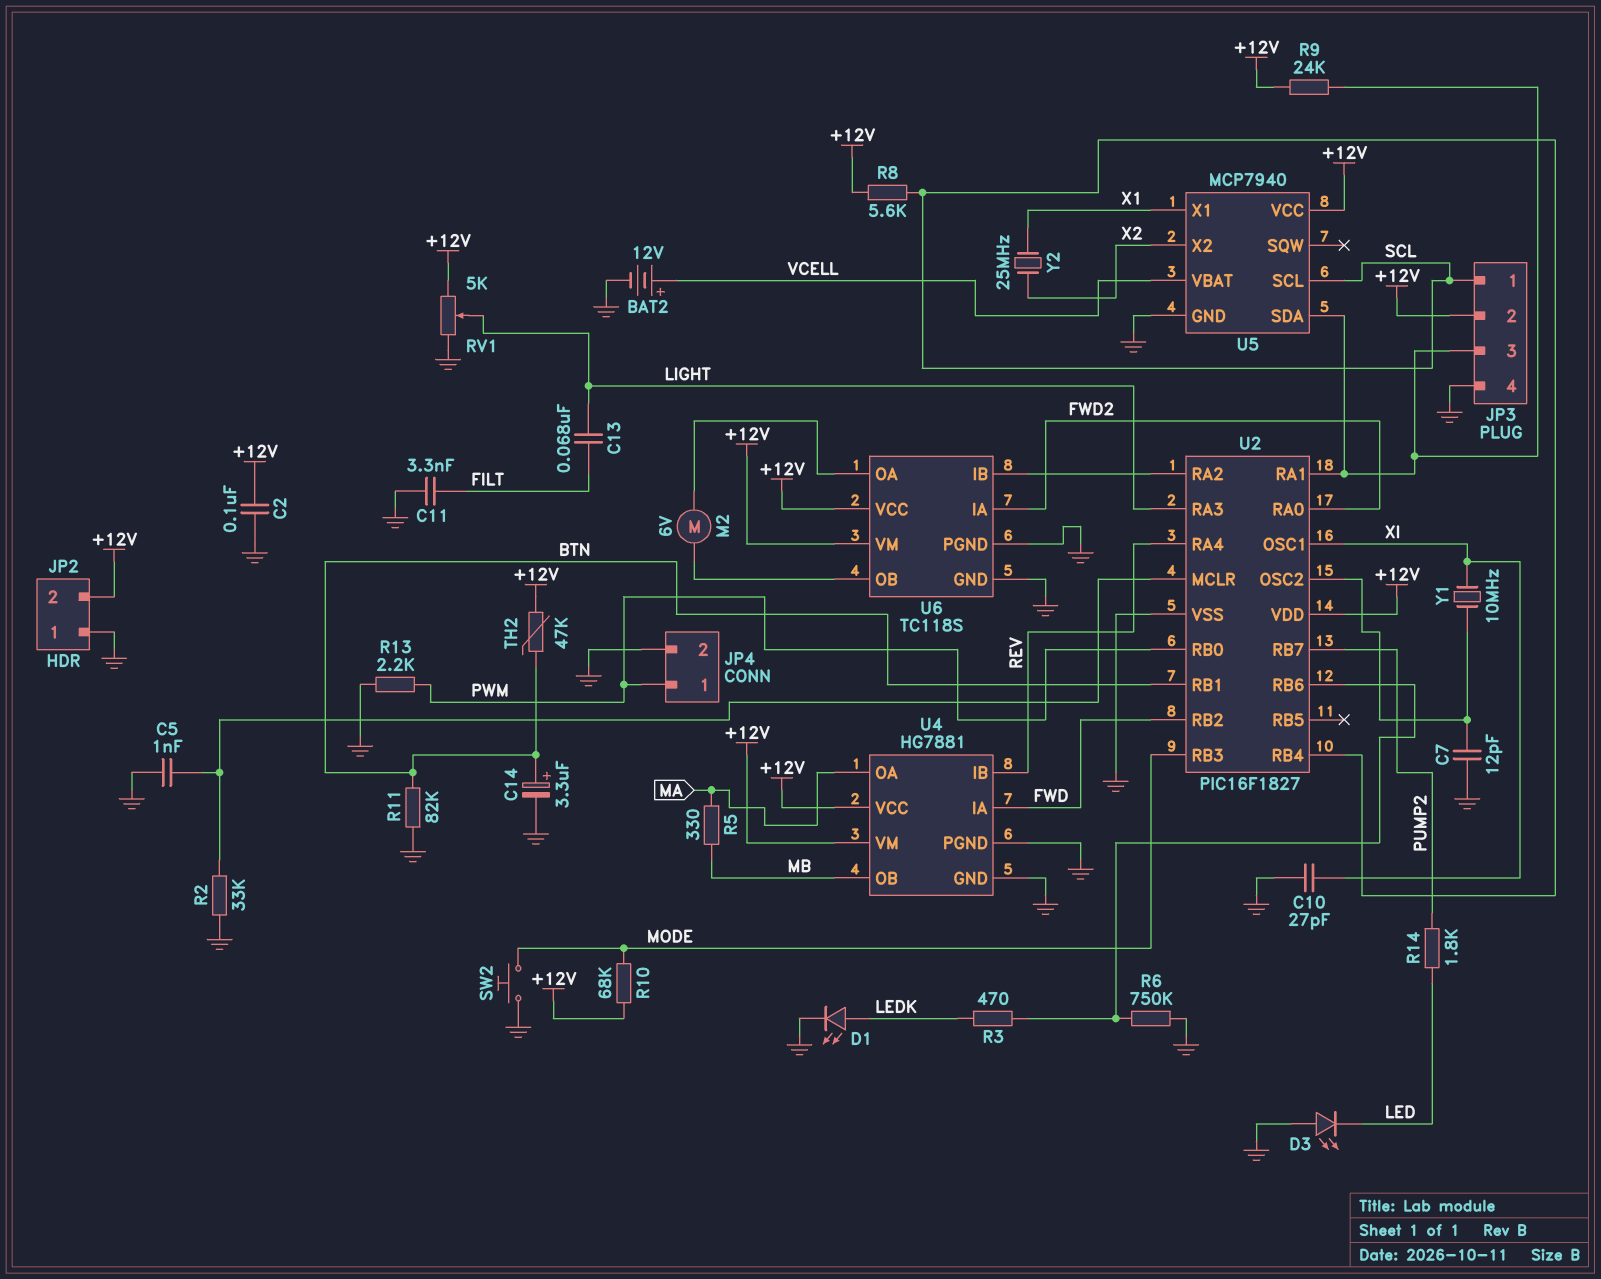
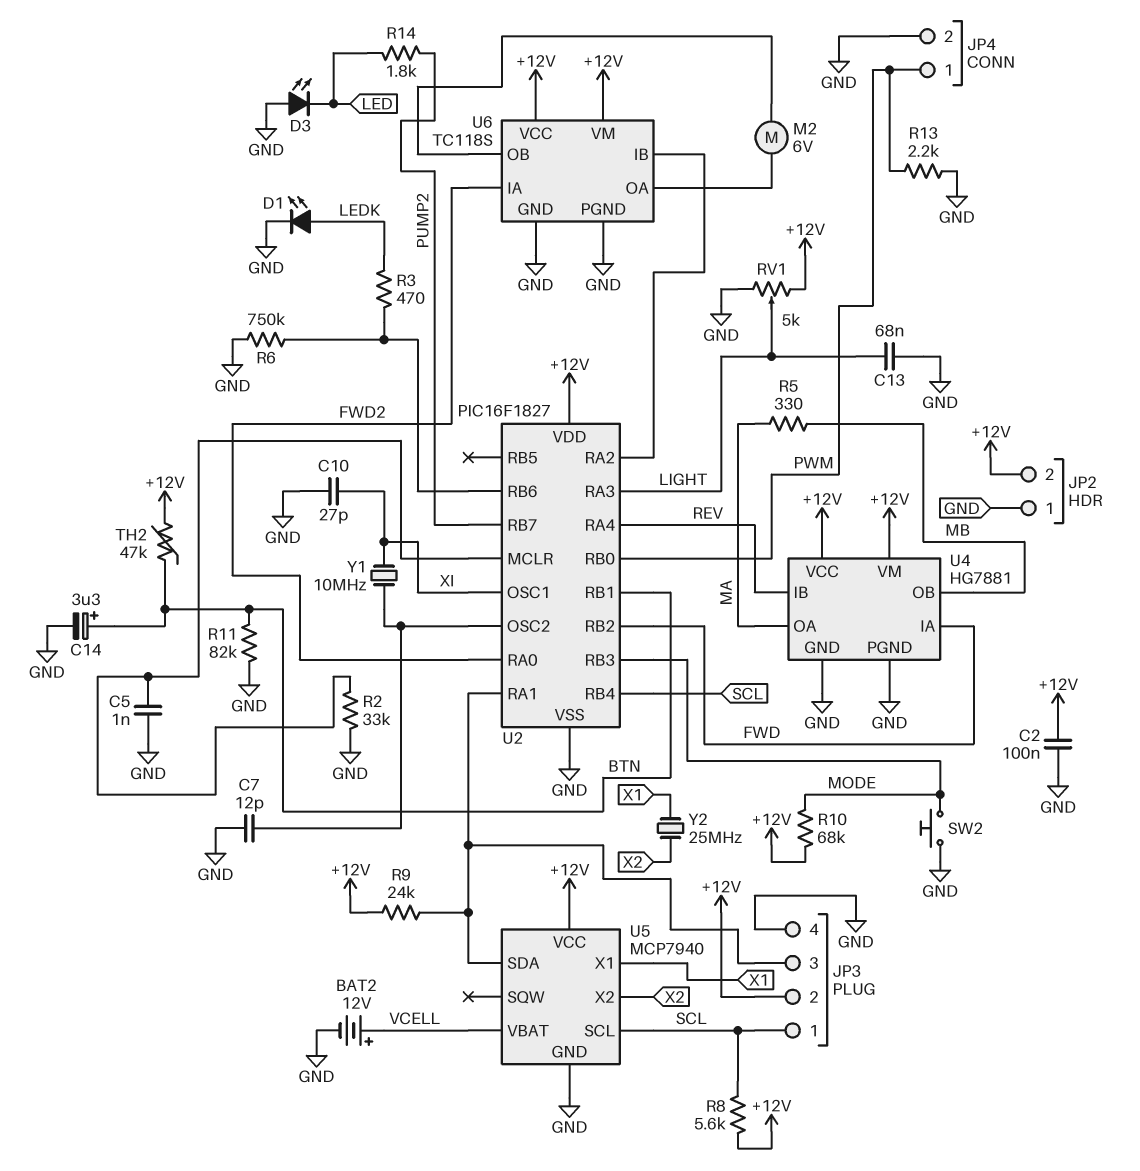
C11: 3.3nF (FILT, GND) -> none
C13: 68nF (FILT, LIGHT) -> 68nF (GND, LIGHT)

